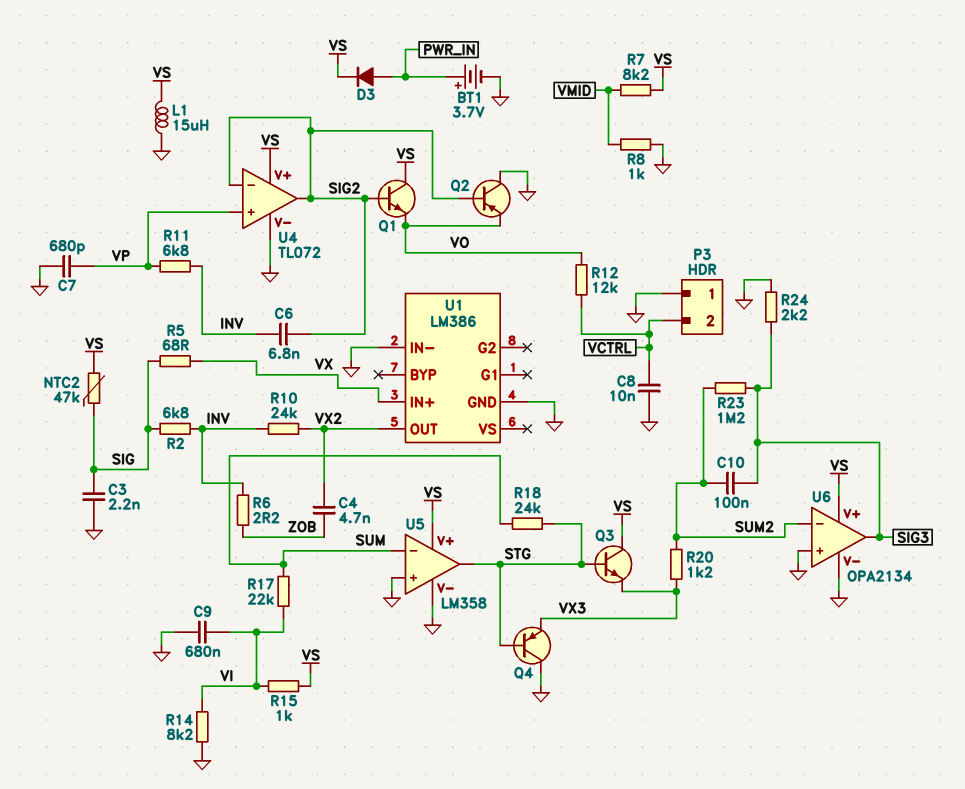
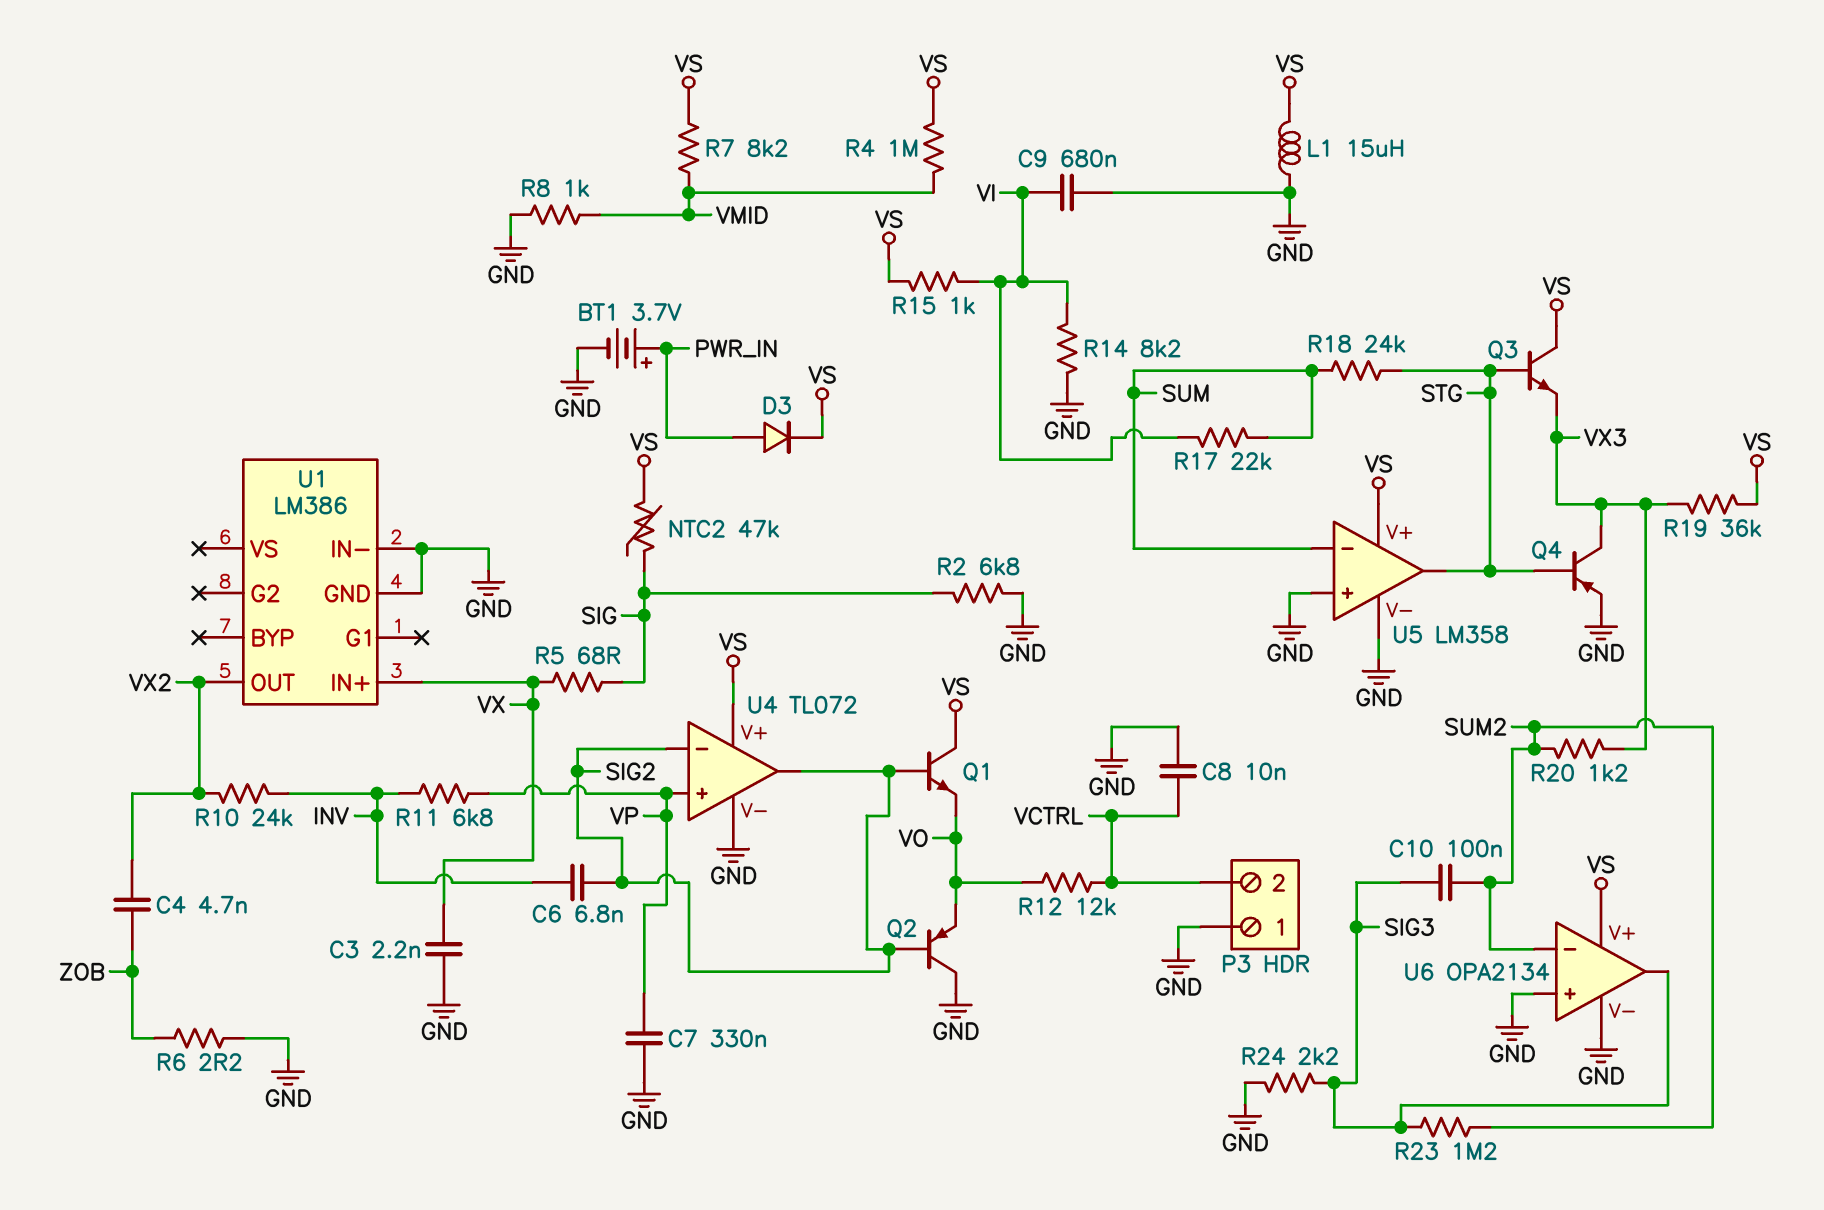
C3: 2.2nF (GND, SIG) -> 2.2nF (GND, VX)
C7: 680pF (GND, VP) -> 330nF (GND, VP)
Q4: PNP (B STG, C GND, E VX3) -> PNP (B STG, C VX3, E GND)
R2: 6.8k (INV, SIG) -> 6.8k (GND, SIG)
R4: none -> 1M (VMID, VS)
R6: 2.2 (INV, ZOB) -> 2.2 (GND, ZOB)
R19: none -> 36k (VS, VX3)

